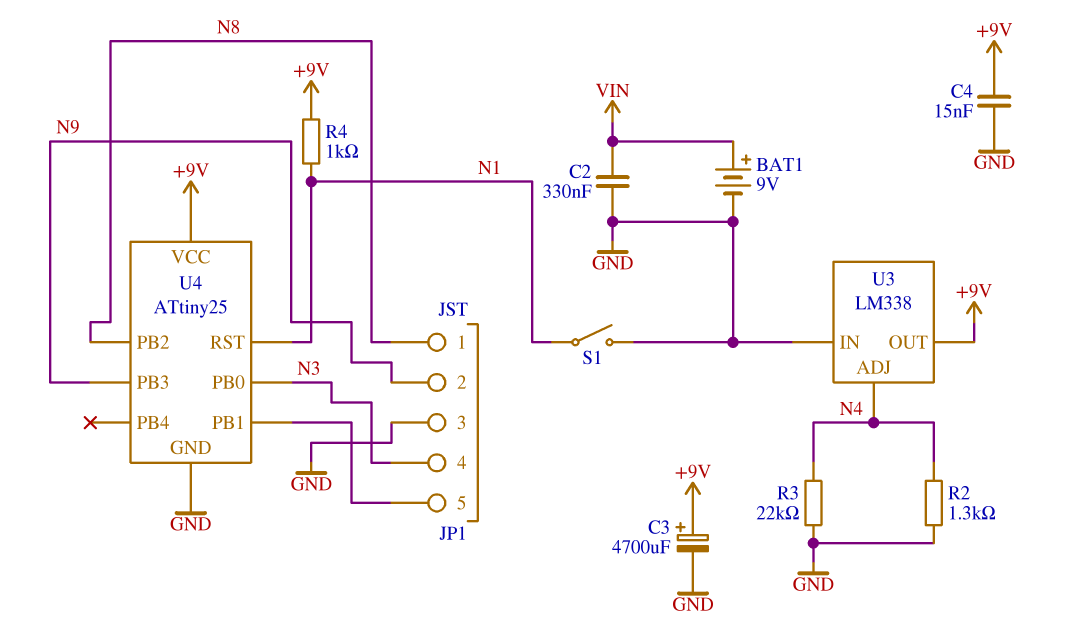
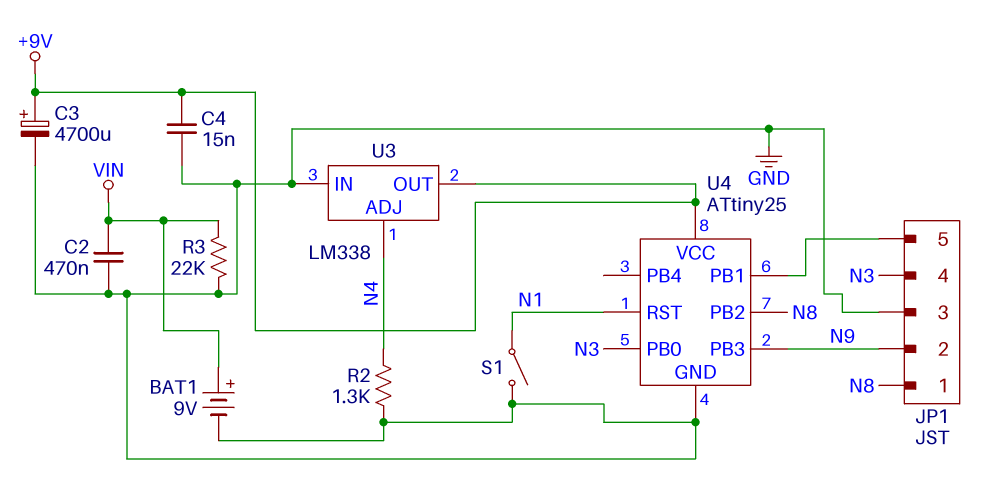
C2: 330nF (GND, VIN) -> 470nF (GND, VIN)
R3: 22k (GND, N4) -> 22k (GND, VIN)
R4: 1k (+9V, N1) -> none

